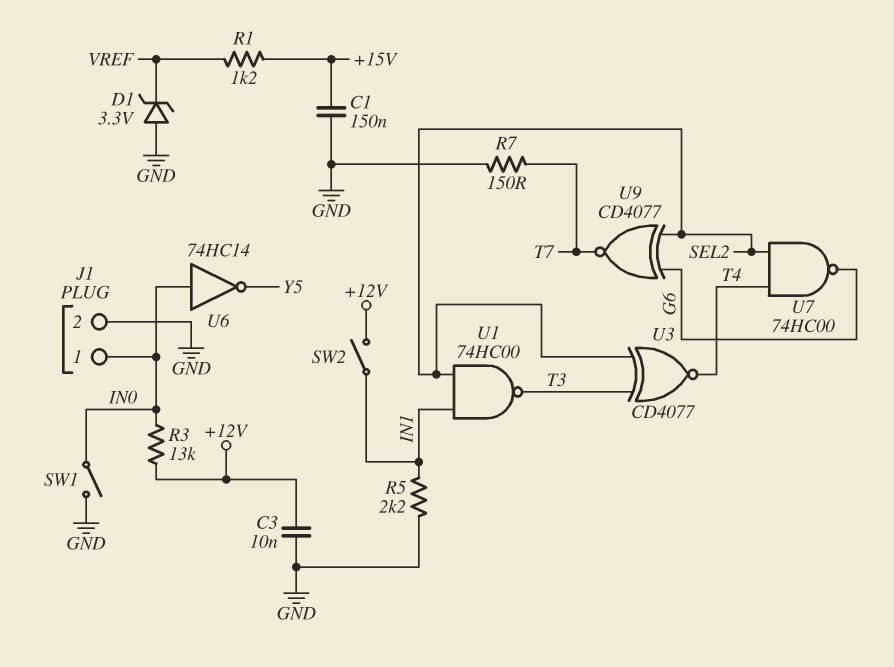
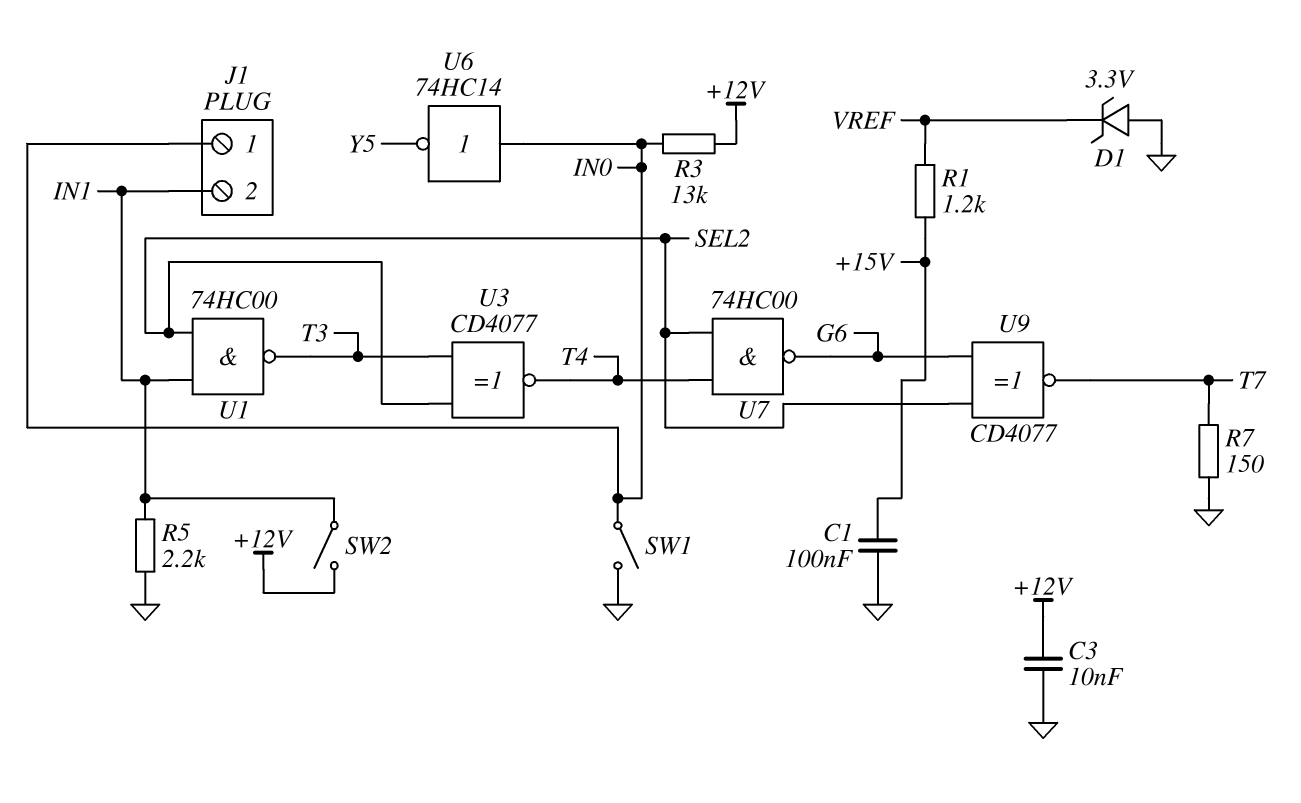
C1: 150nF (+15V, GND) -> 100nF (+15V, GND)
J1 pin 2: GND -> IN1

